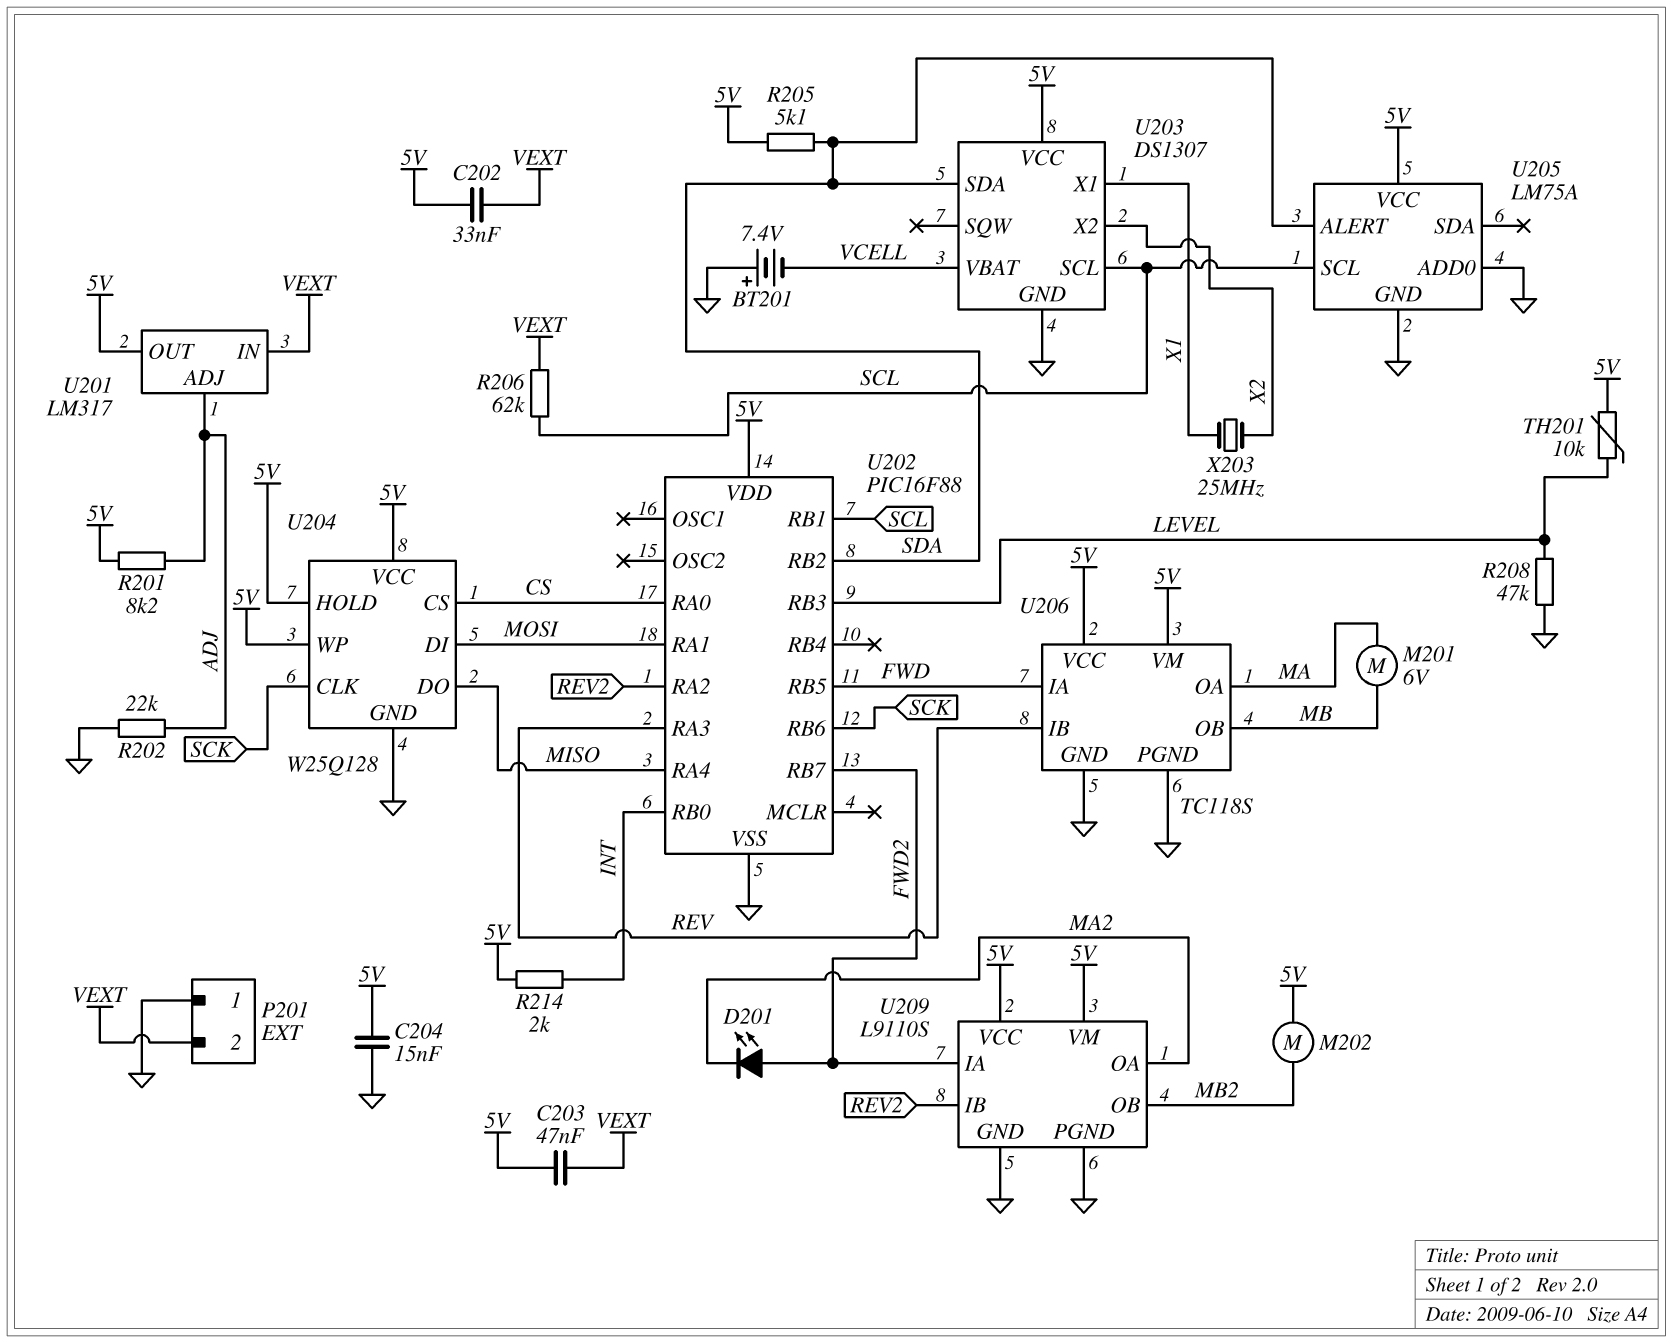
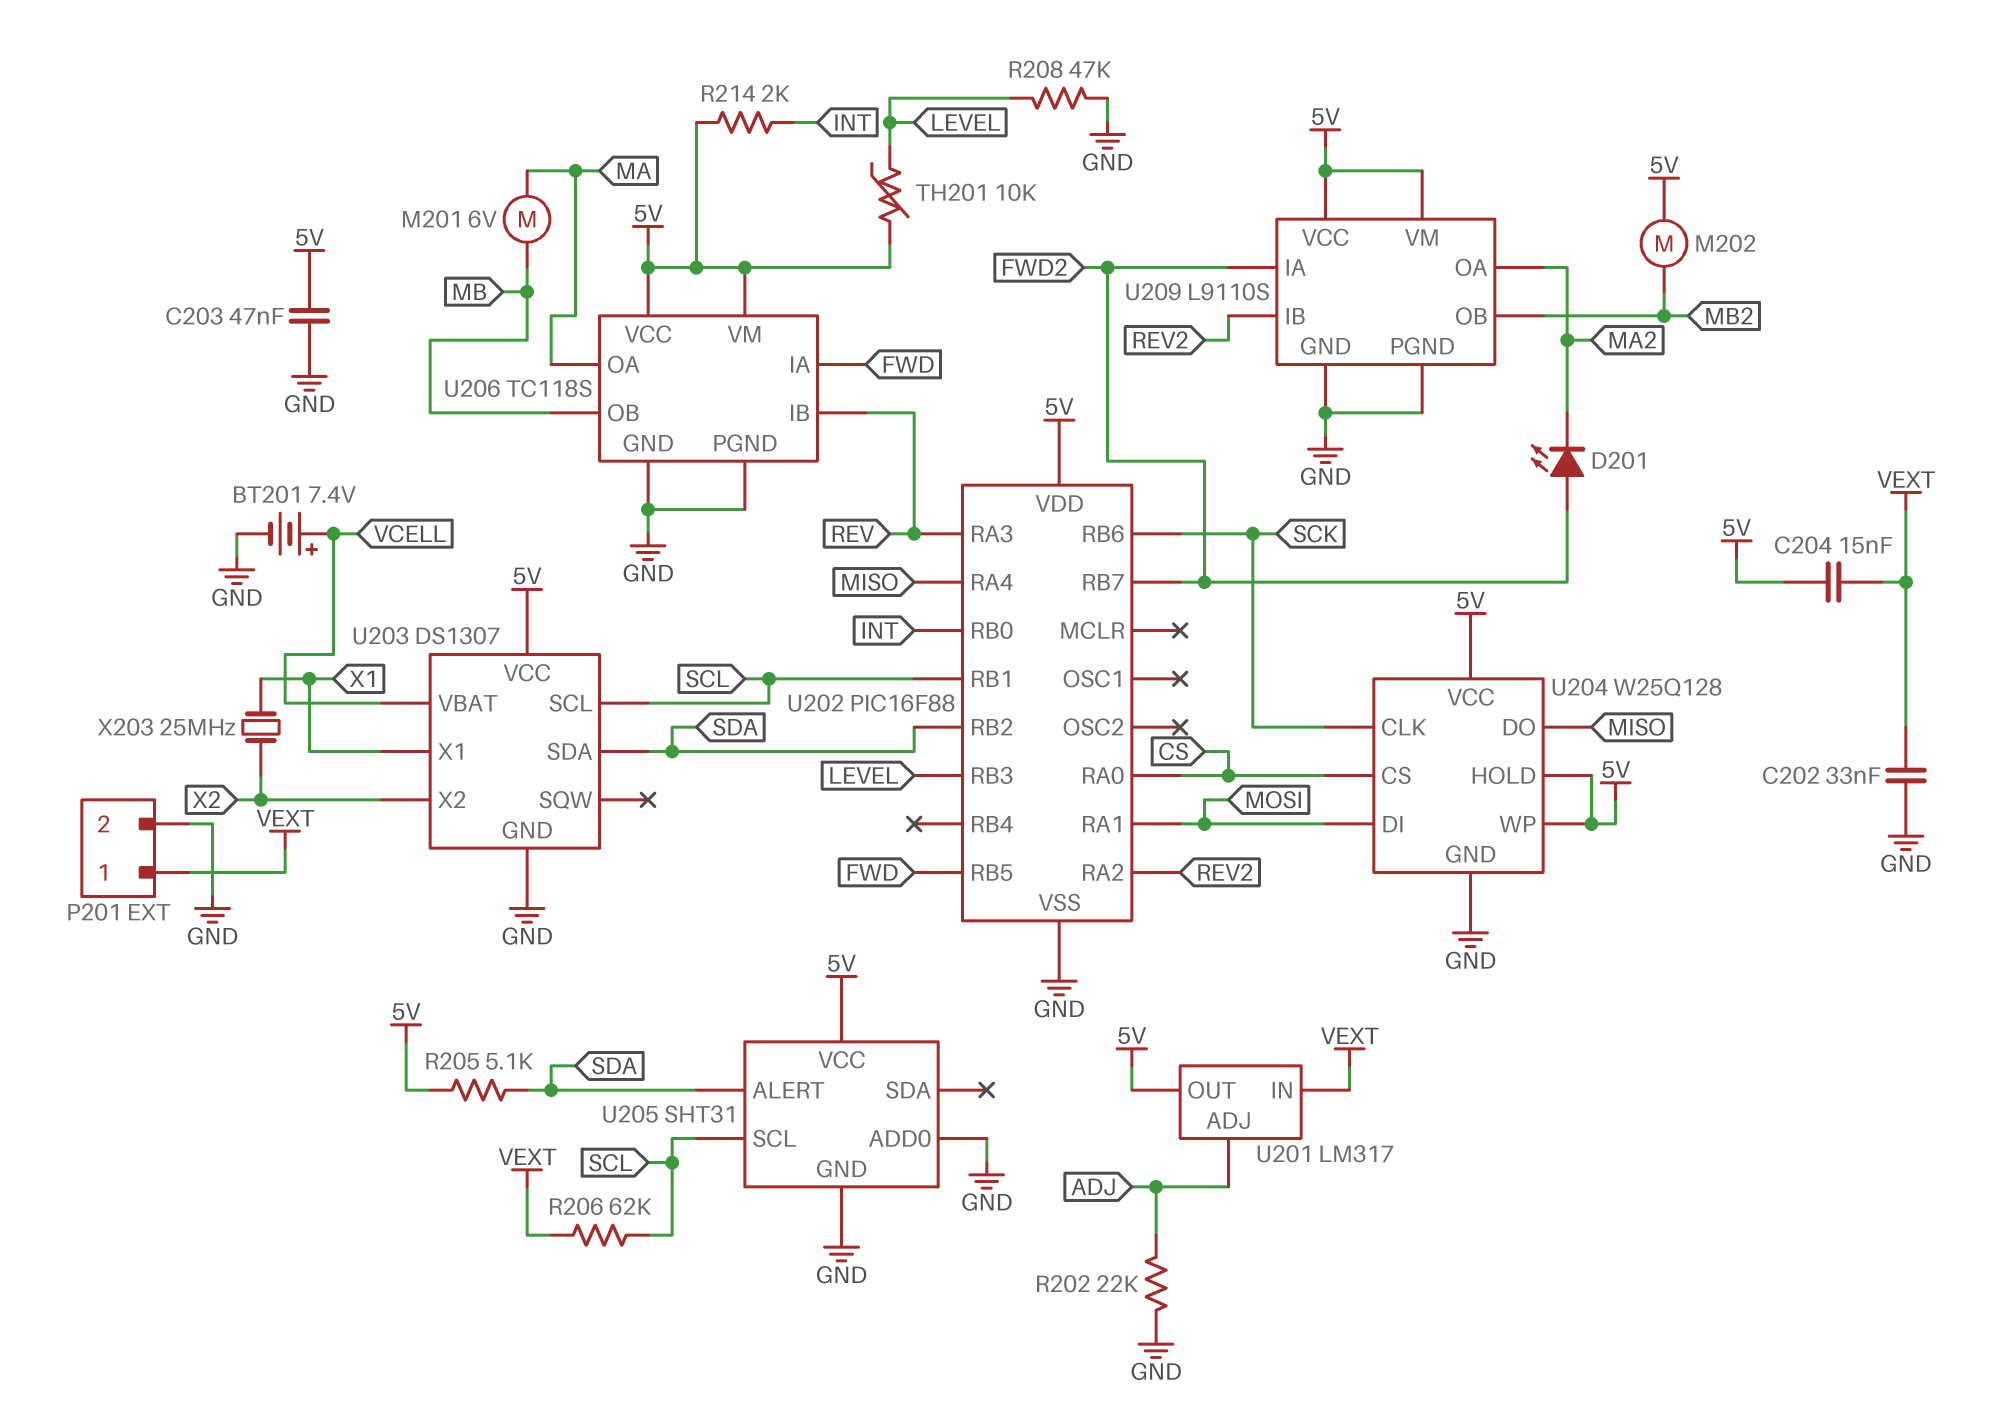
BT201: 7.4V (plus GND, minus VCELL) -> 7.4V (plus VCELL, minus GND)
C202: 33nF (5V, VEXT) -> 33nF (GND, VEXT)
C203: 47nF (5V, VEXT) -> 47nF (5V, GND)
C204: 15nF (5V, GND) -> 15nF (5V, VEXT)
P201 pin 1: GND -> VEXT
P201 pin 2: VEXT -> GND
R201: 8.2k (5V, ADJ) -> none
U205: LM75A -> SHT31

